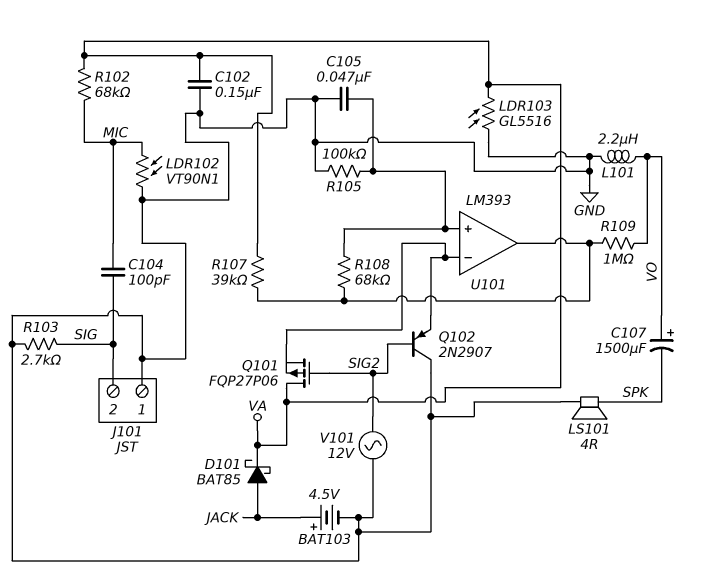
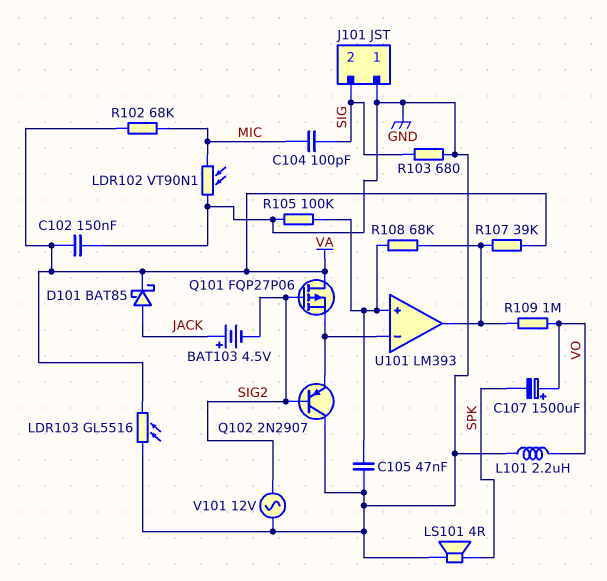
BAT103: 4.5V (plus JACK, minus GND) -> 4.5V (plus JACK, minus SIG2)
R103: 2.7k (GND, SIG) -> 680 (GND, SIG)

